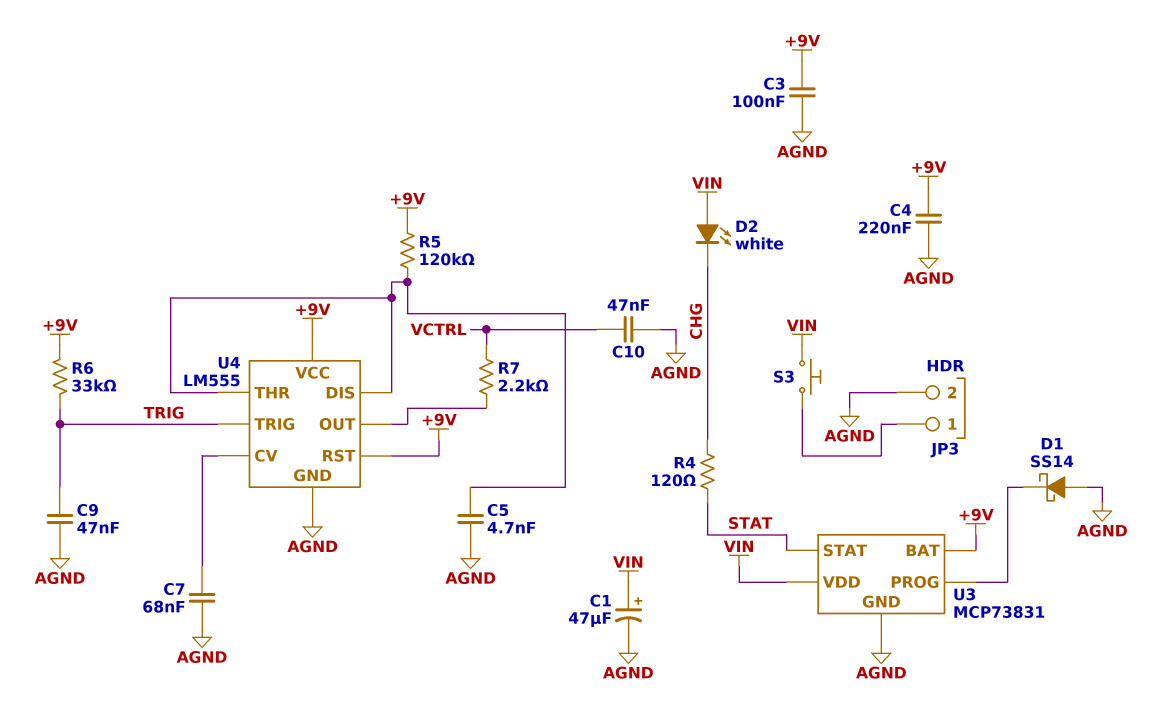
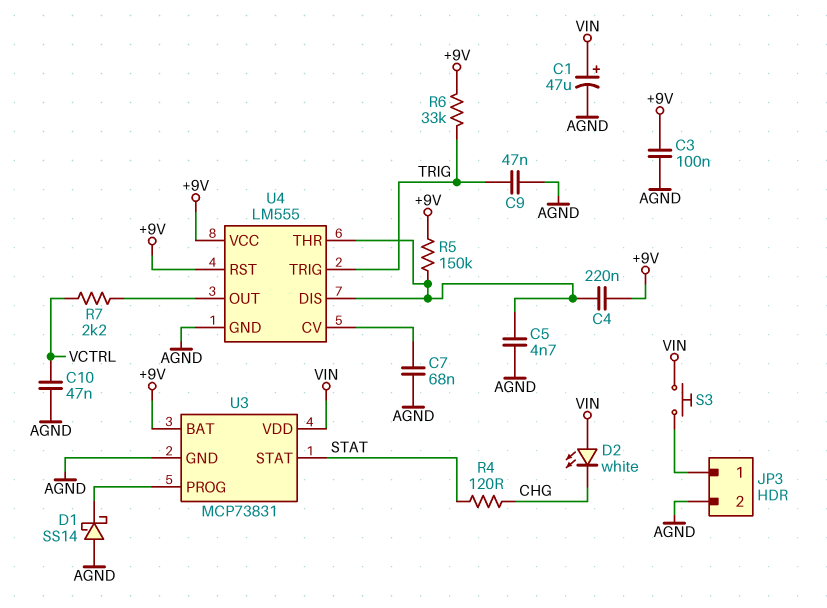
C4: 220nF (+9V, AGND) -> 220nF (+9V, U4/DIS)
R5: 120k (+9V, U4/DIS) -> 150k (+9V, U4/DIS)

